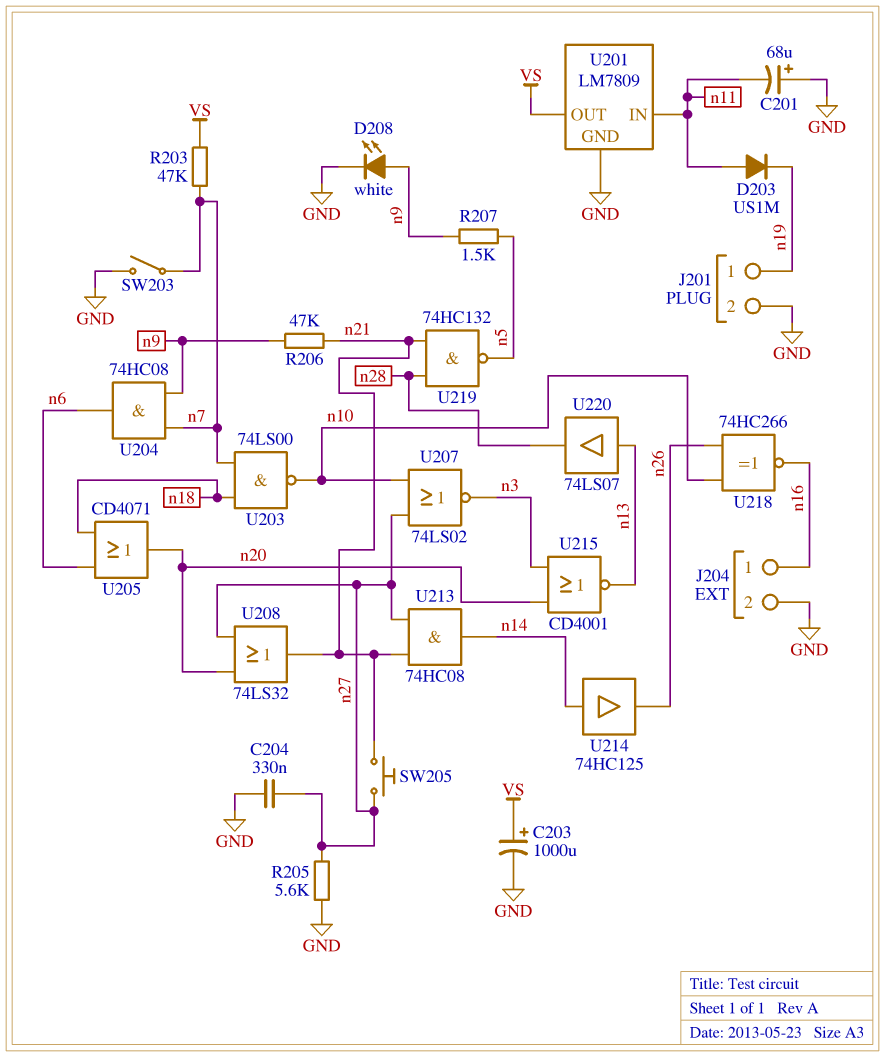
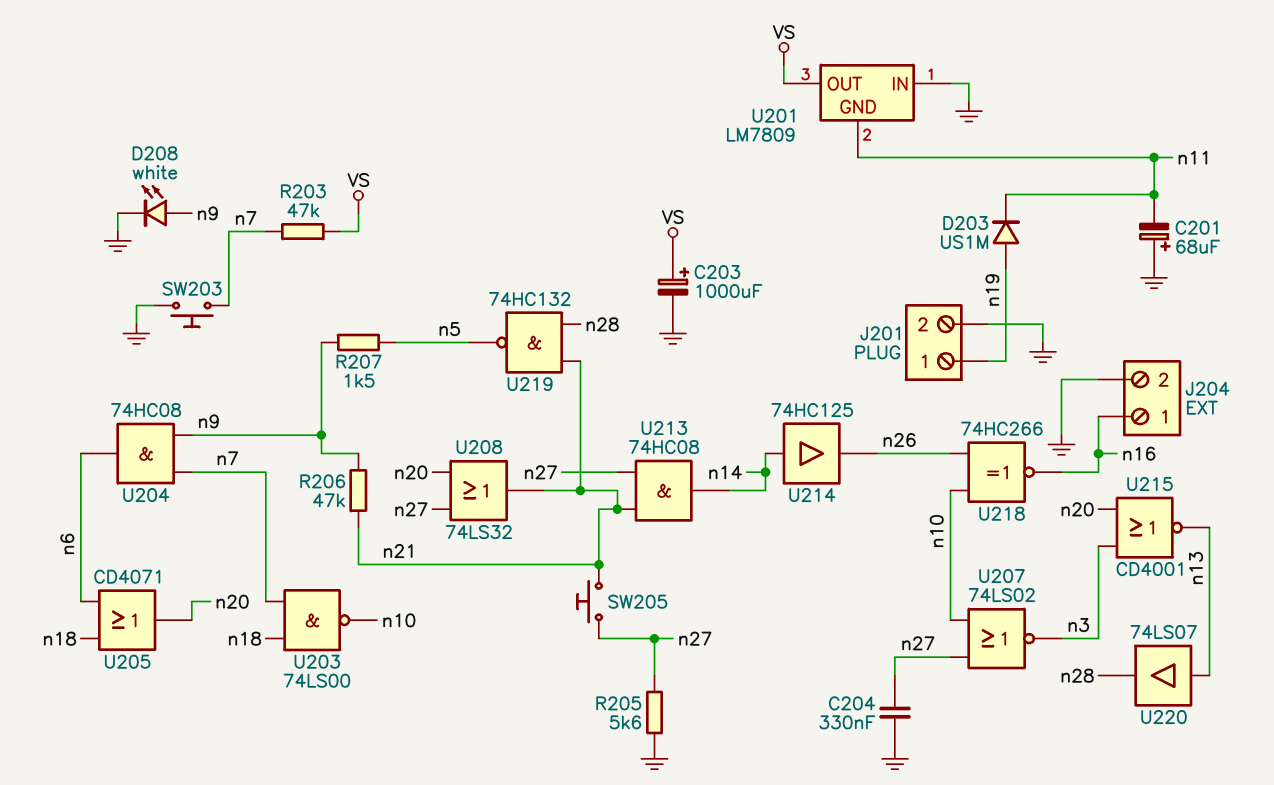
D203: diode US1M (A n11, K n19) -> diode US1M (A n19, K n11)
SW203: switch (GND, n7) -> button (GND, n7)
U201 pin GND: GND -> n11
U201 pin IN: n11 -> GND

